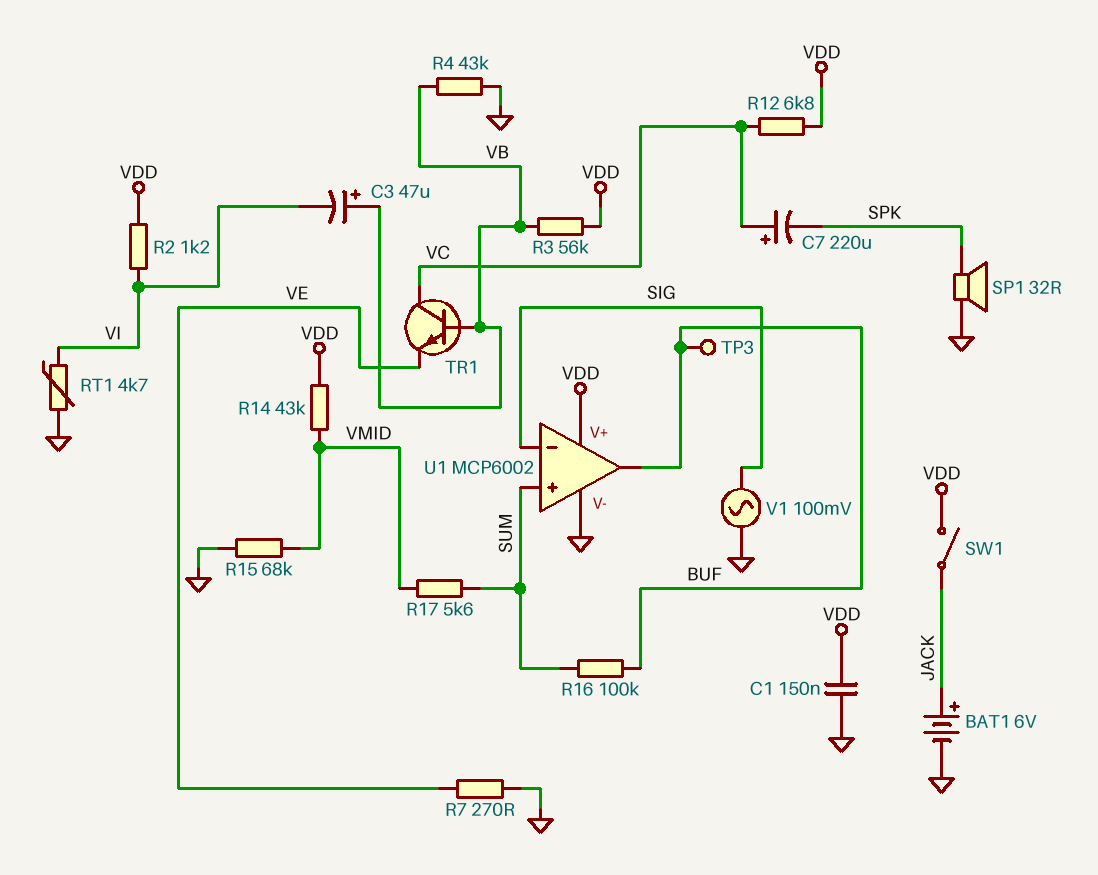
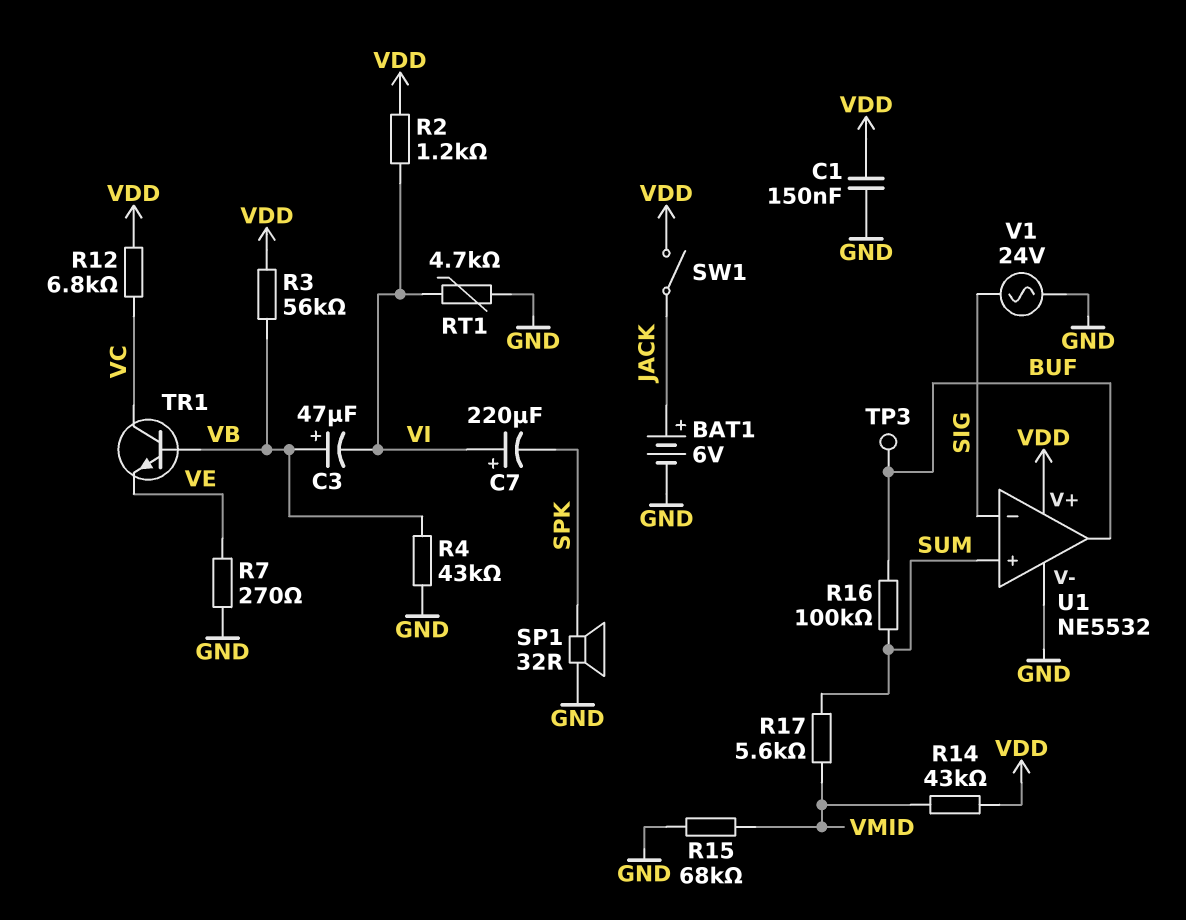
C7: 220uF (plus VC, minus SPK) -> 220uF (plus VI, minus SPK)
U1: MCP6002 -> NE5532
V1: AC 100mV (GND, SIG) -> AC 24V (GND, SIG)

